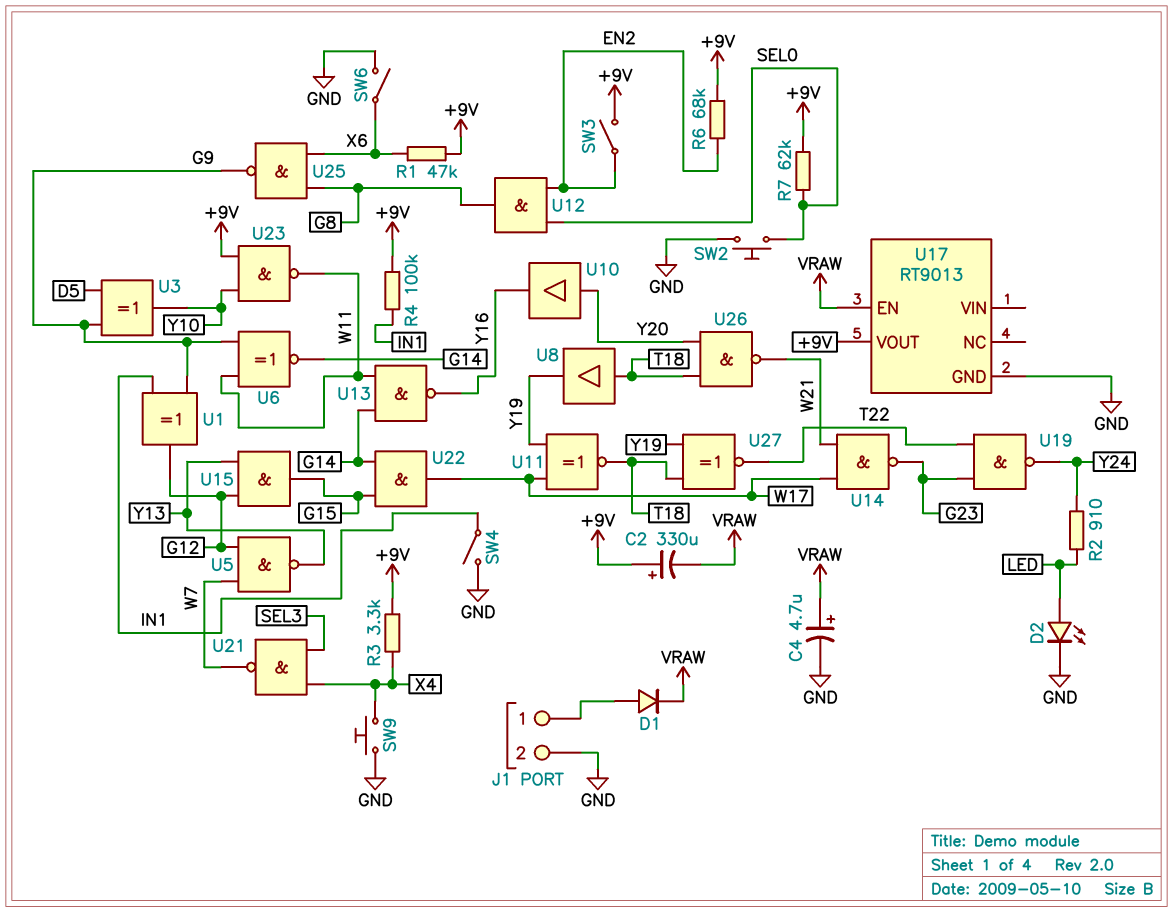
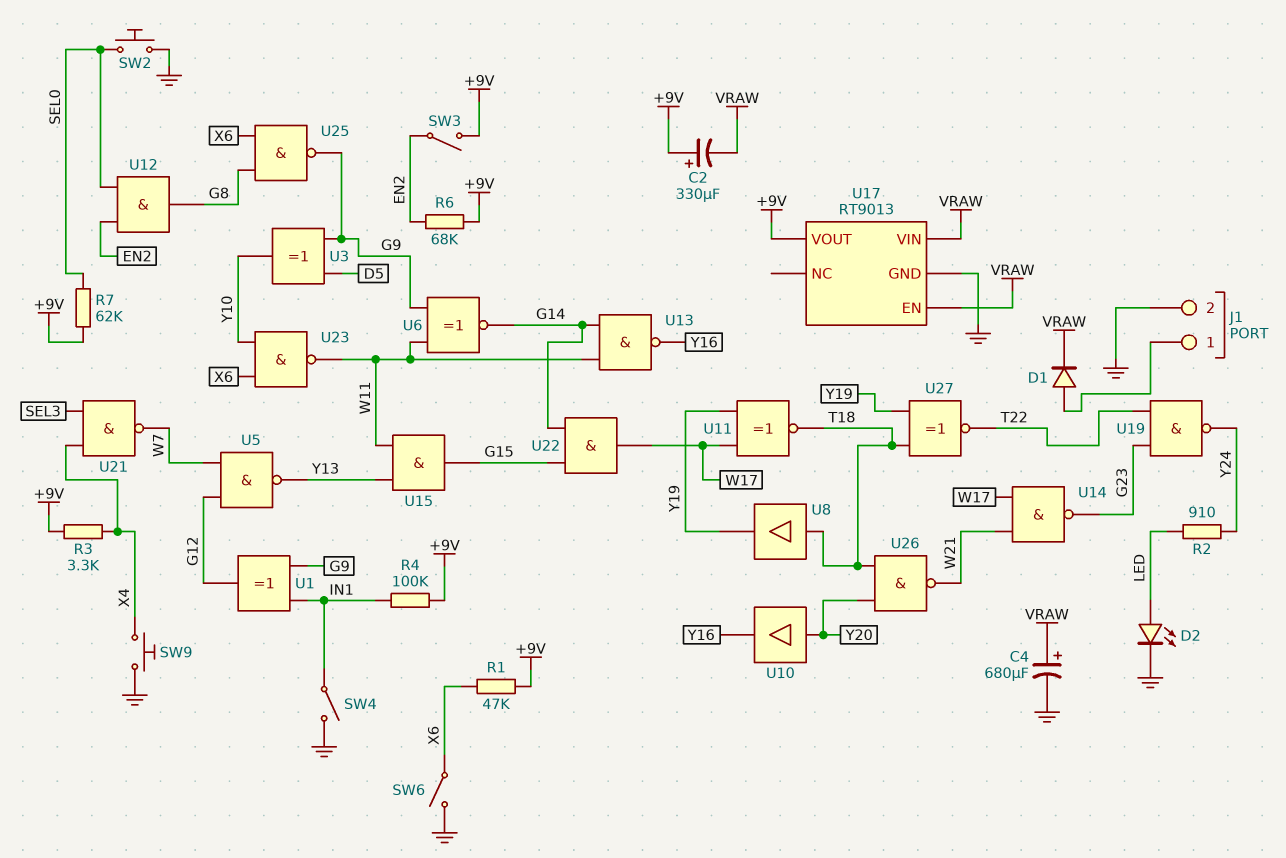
C4: 4.7uF (plus VRAW, minus GND) -> 680uF (plus VRAW, minus GND)
U15: AND (in G12, in Y13, out G15) -> AND (in W11, in Y13, out G15)
U17 pin VIN: none -> VRAW
U23: NAND (in +9V, in Y10, out W11) -> NAND (in X6, in Y10, out W11)

